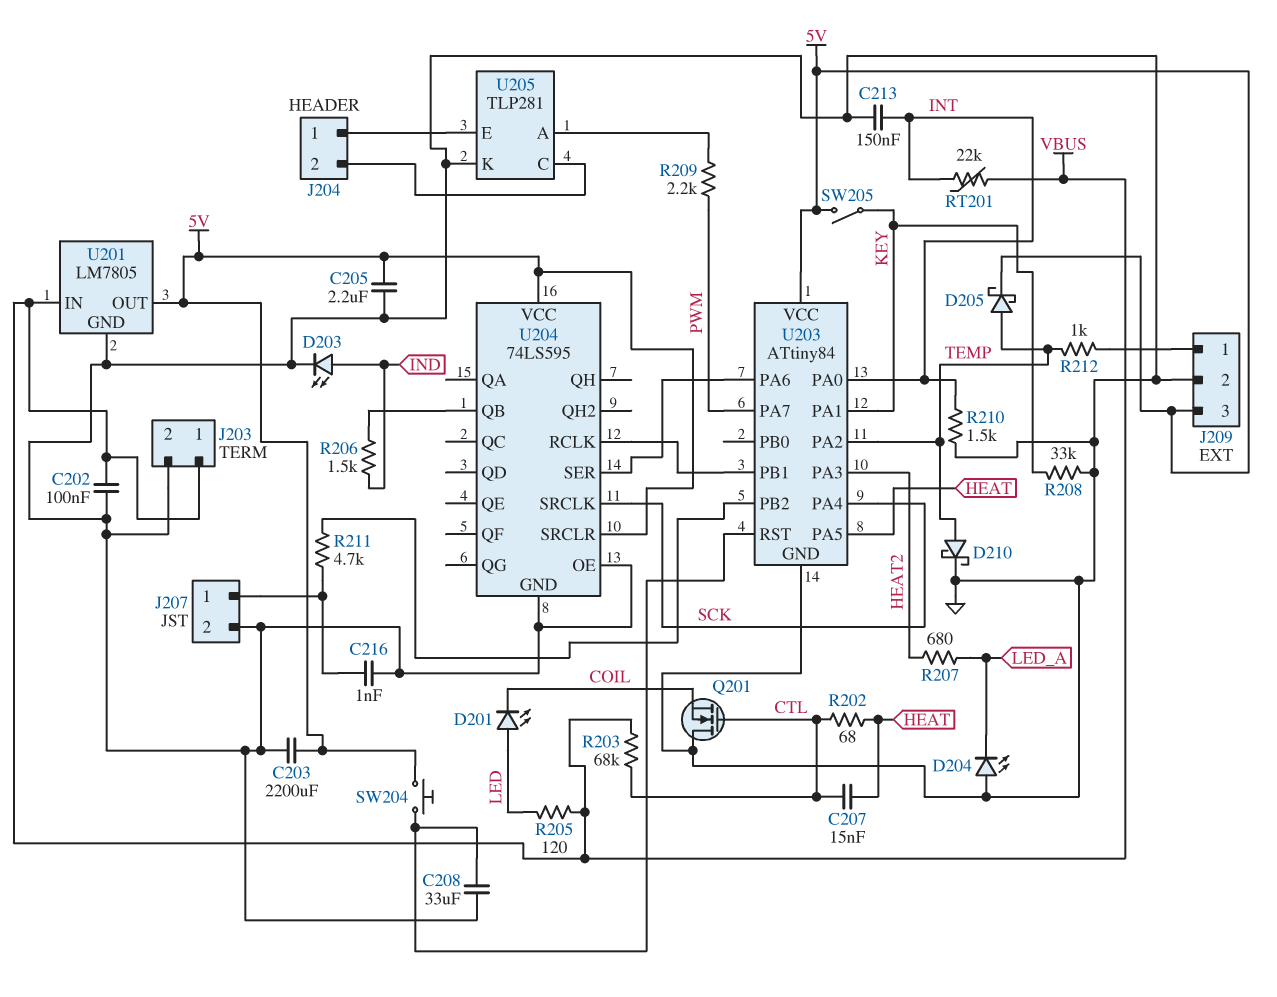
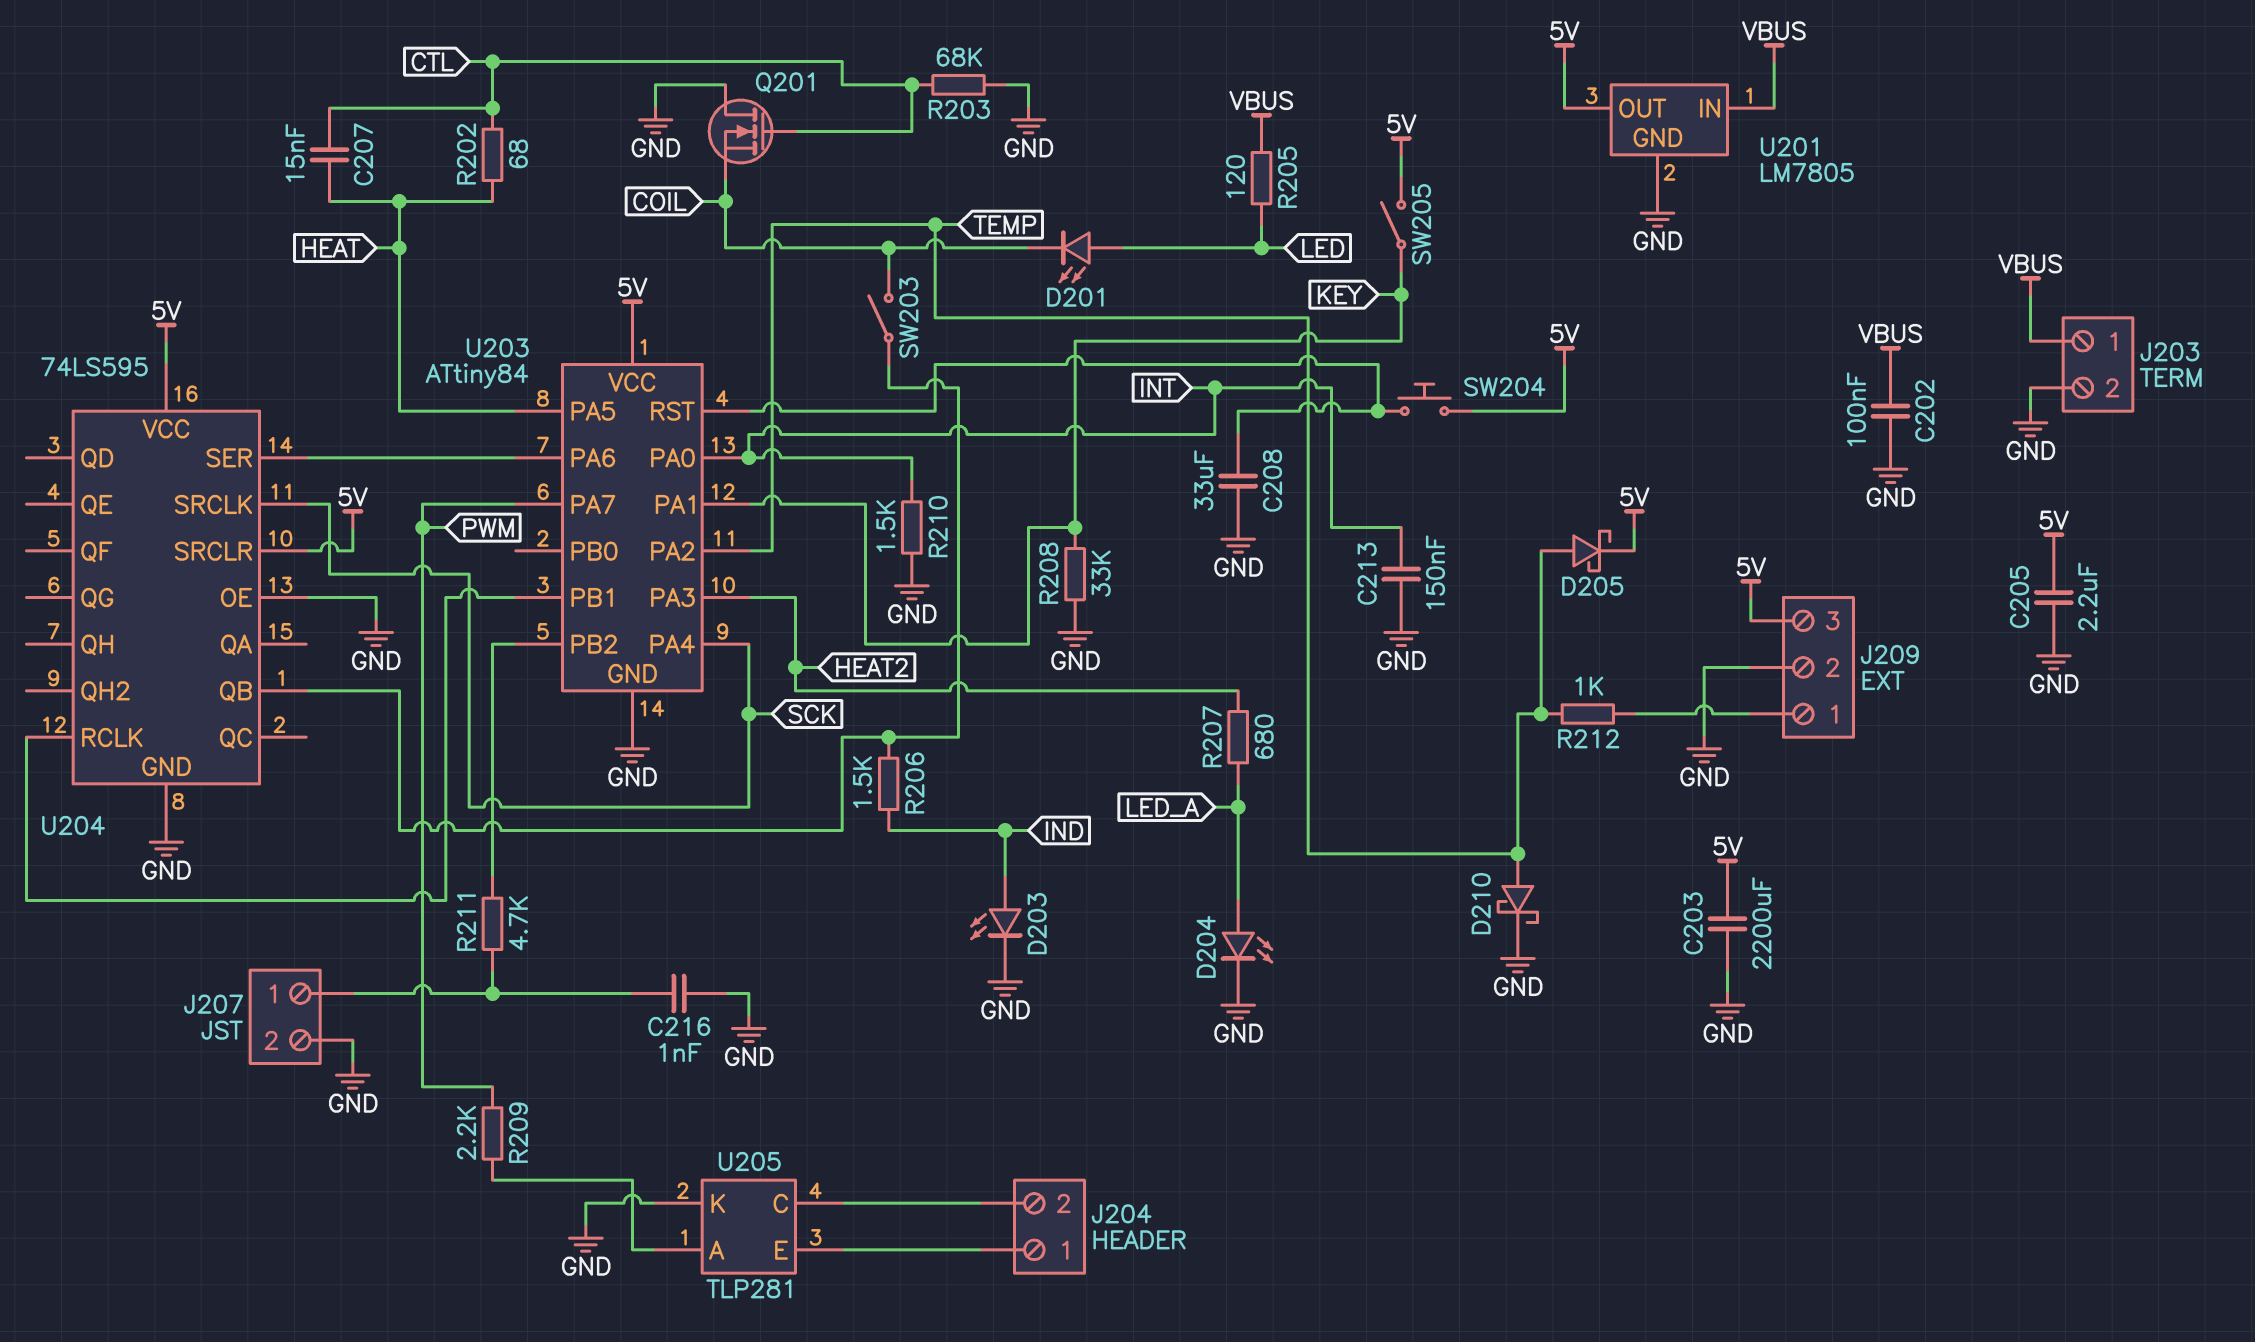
D204: LED (A GND, K LED_A) -> LED (A LED_A, K GND)
R203: 68k (CTL, VBUS) -> 68k (CTL, GND)
RT201: 22k (INT, VBUS) -> none
SW203: none -> switch (COIL, U204/QB)

